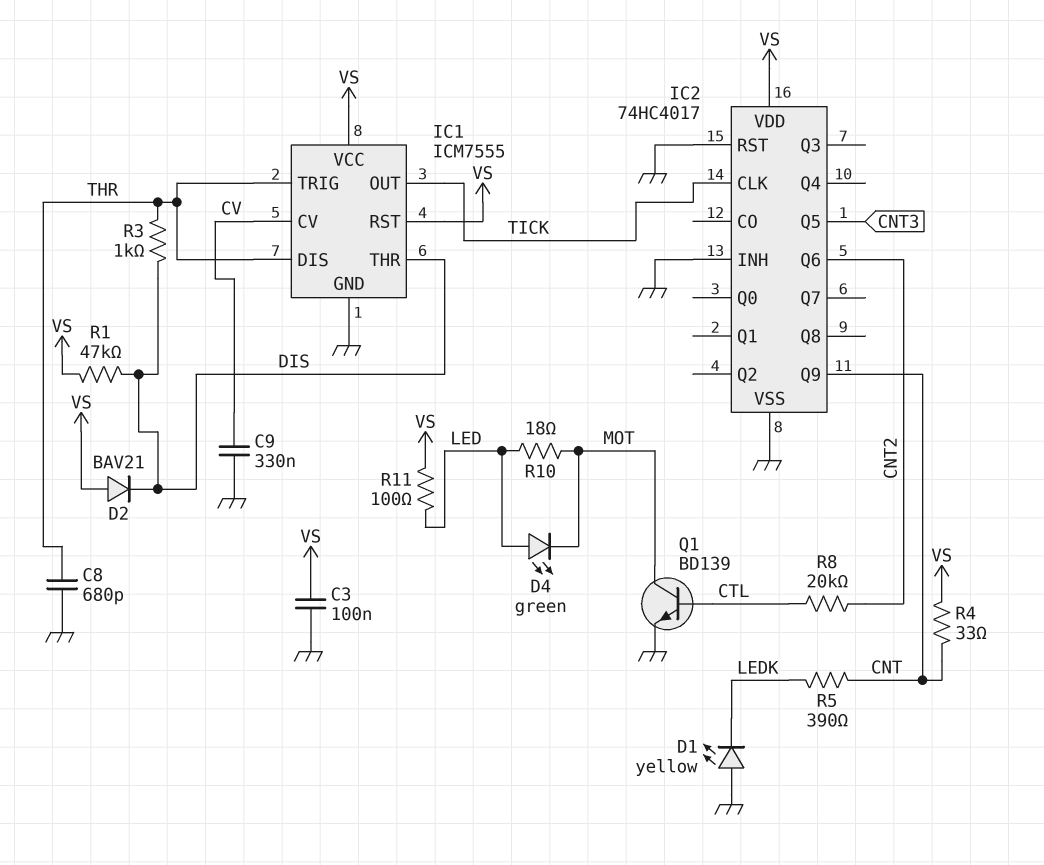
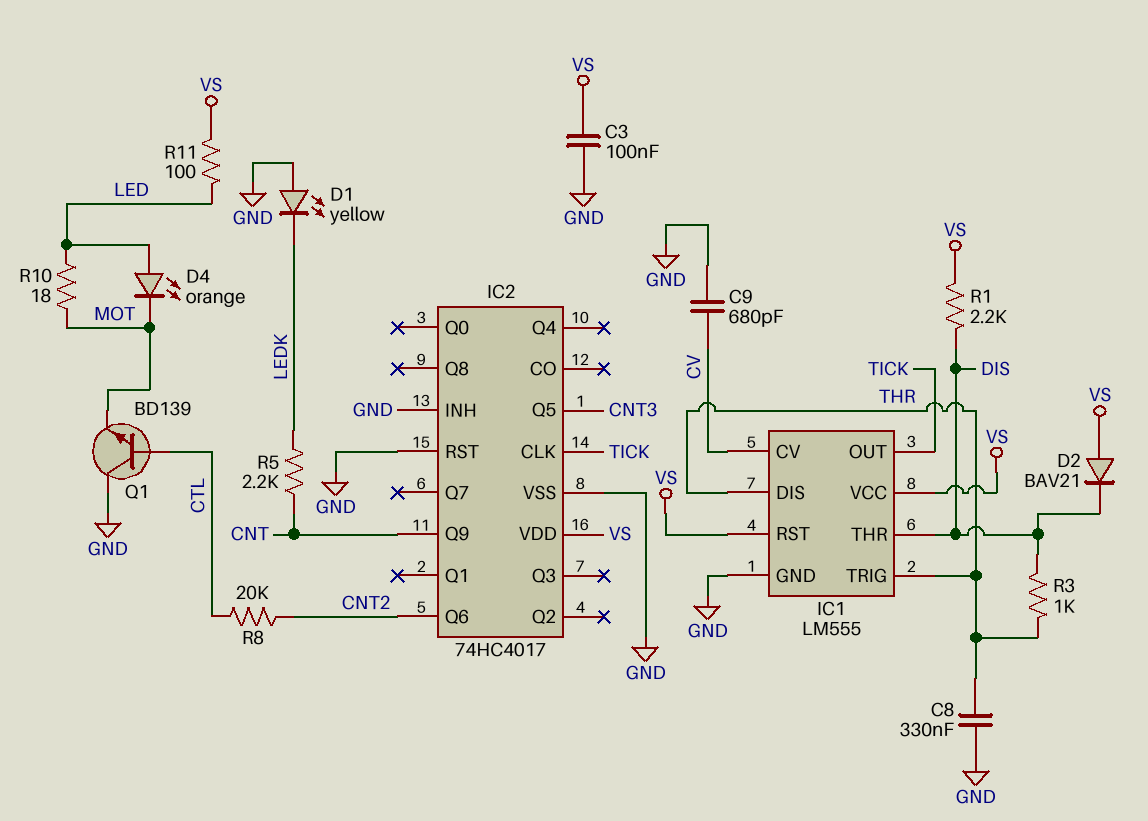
C8: 680pF (GND, THR) -> 330nF (GND, THR)
C9: 330nF (CV, GND) -> 680pF (CV, GND)
D4: LED green (A LED, K MOT) -> LED orange (A LED, K MOT)
IC1: ICM7555 -> LM555
Q1: NPN BD139 (B CTL, C MOT, E GND) -> NPN BD139 (B CTL, C GND, E MOT)
R1: 47k (DIS, VS) -> 2.2k (DIS, VS)
R4: 33 (CNT, VS) -> none
R5: 390 (CNT, LEDK) -> 2.2k (CNT, LEDK)

